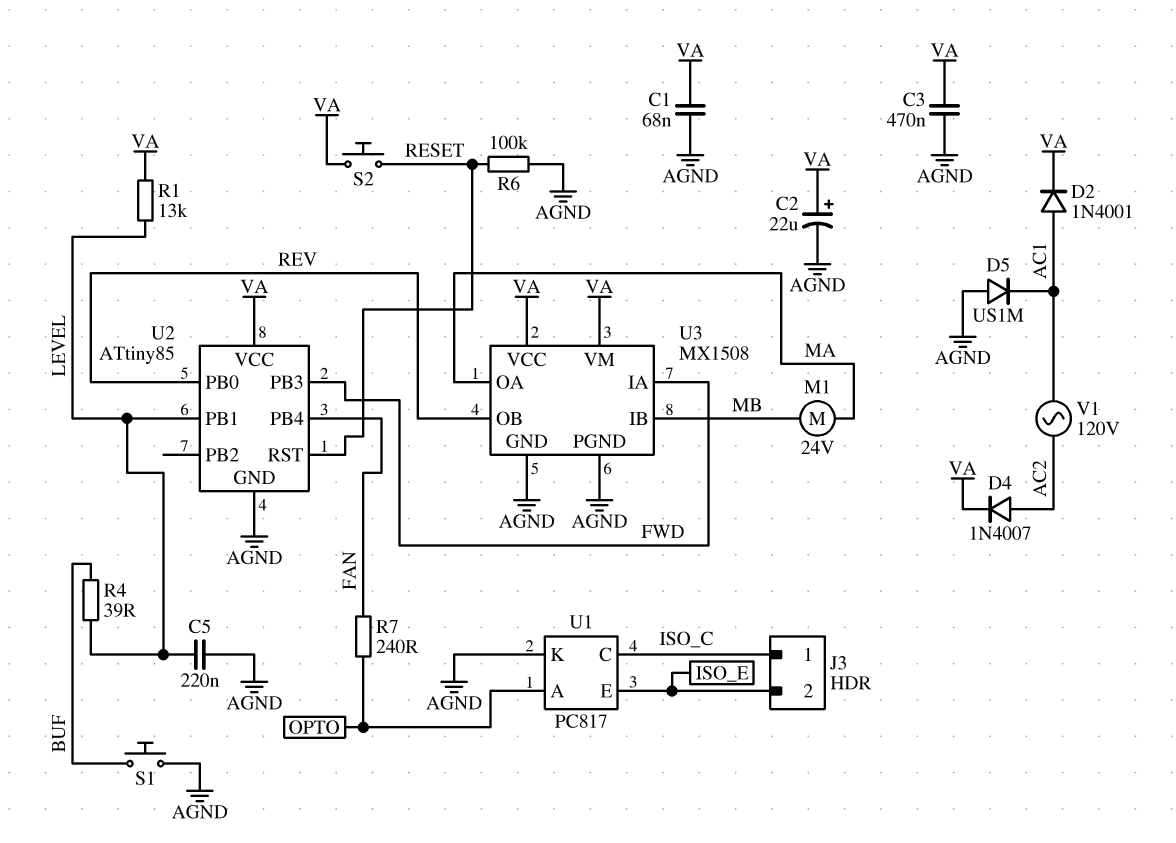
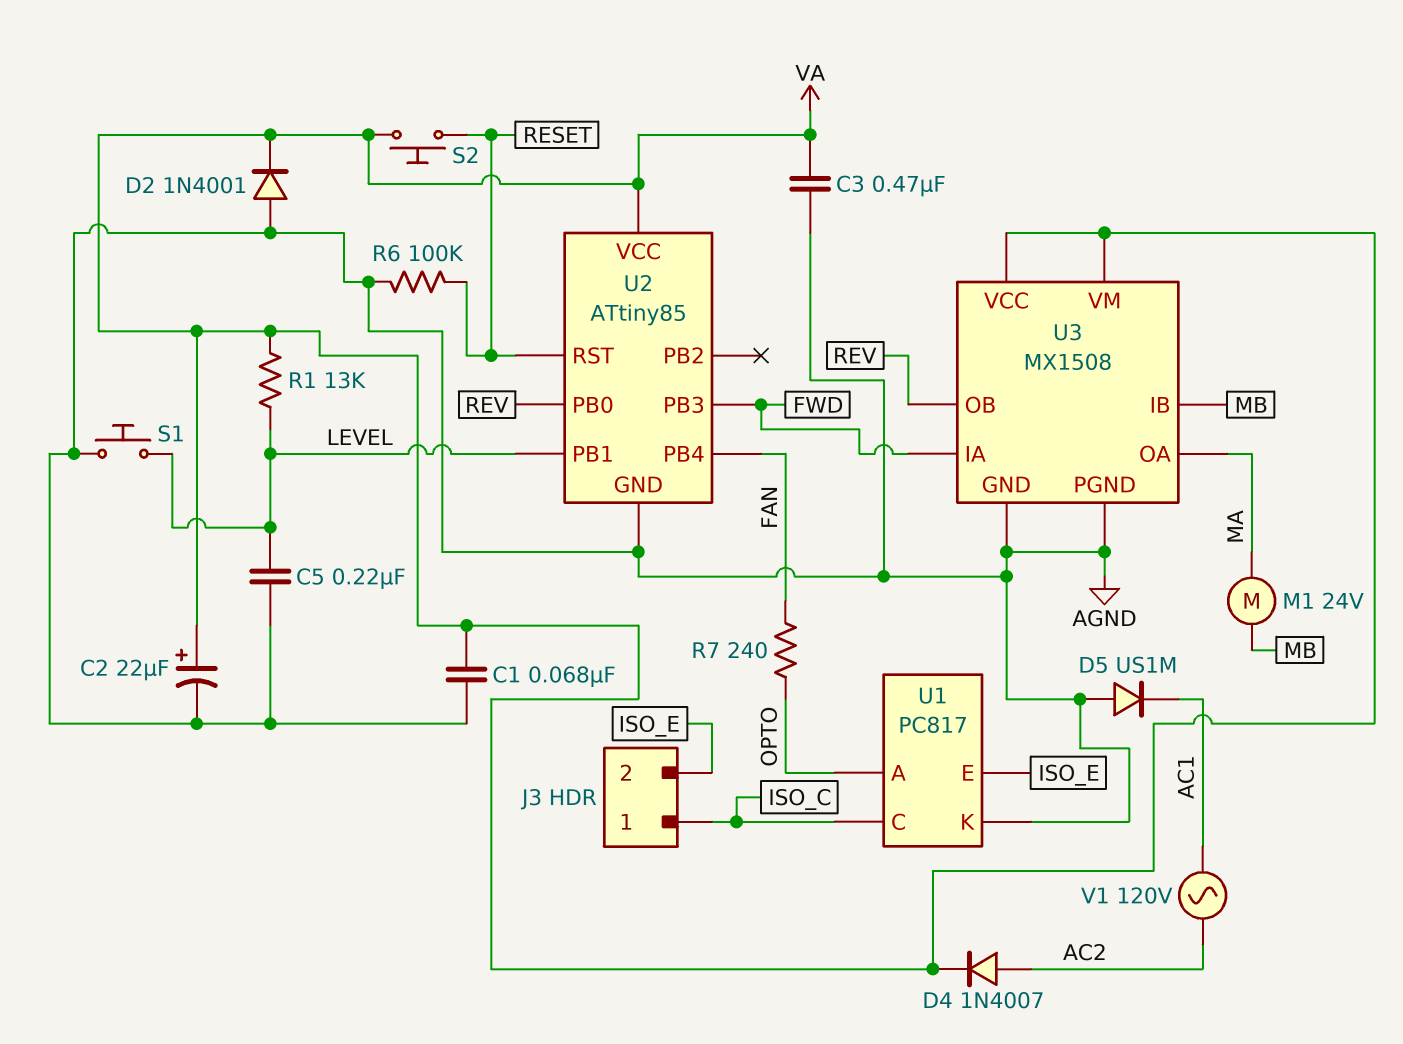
D2: diode 1N4001 (A AC1, K VA) -> diode 1N4001 (A AGND, K VA)
R4: 39 (BUF, LEVEL) -> none
S1: button (AGND, BUF) -> button (AGND, LEVEL)

